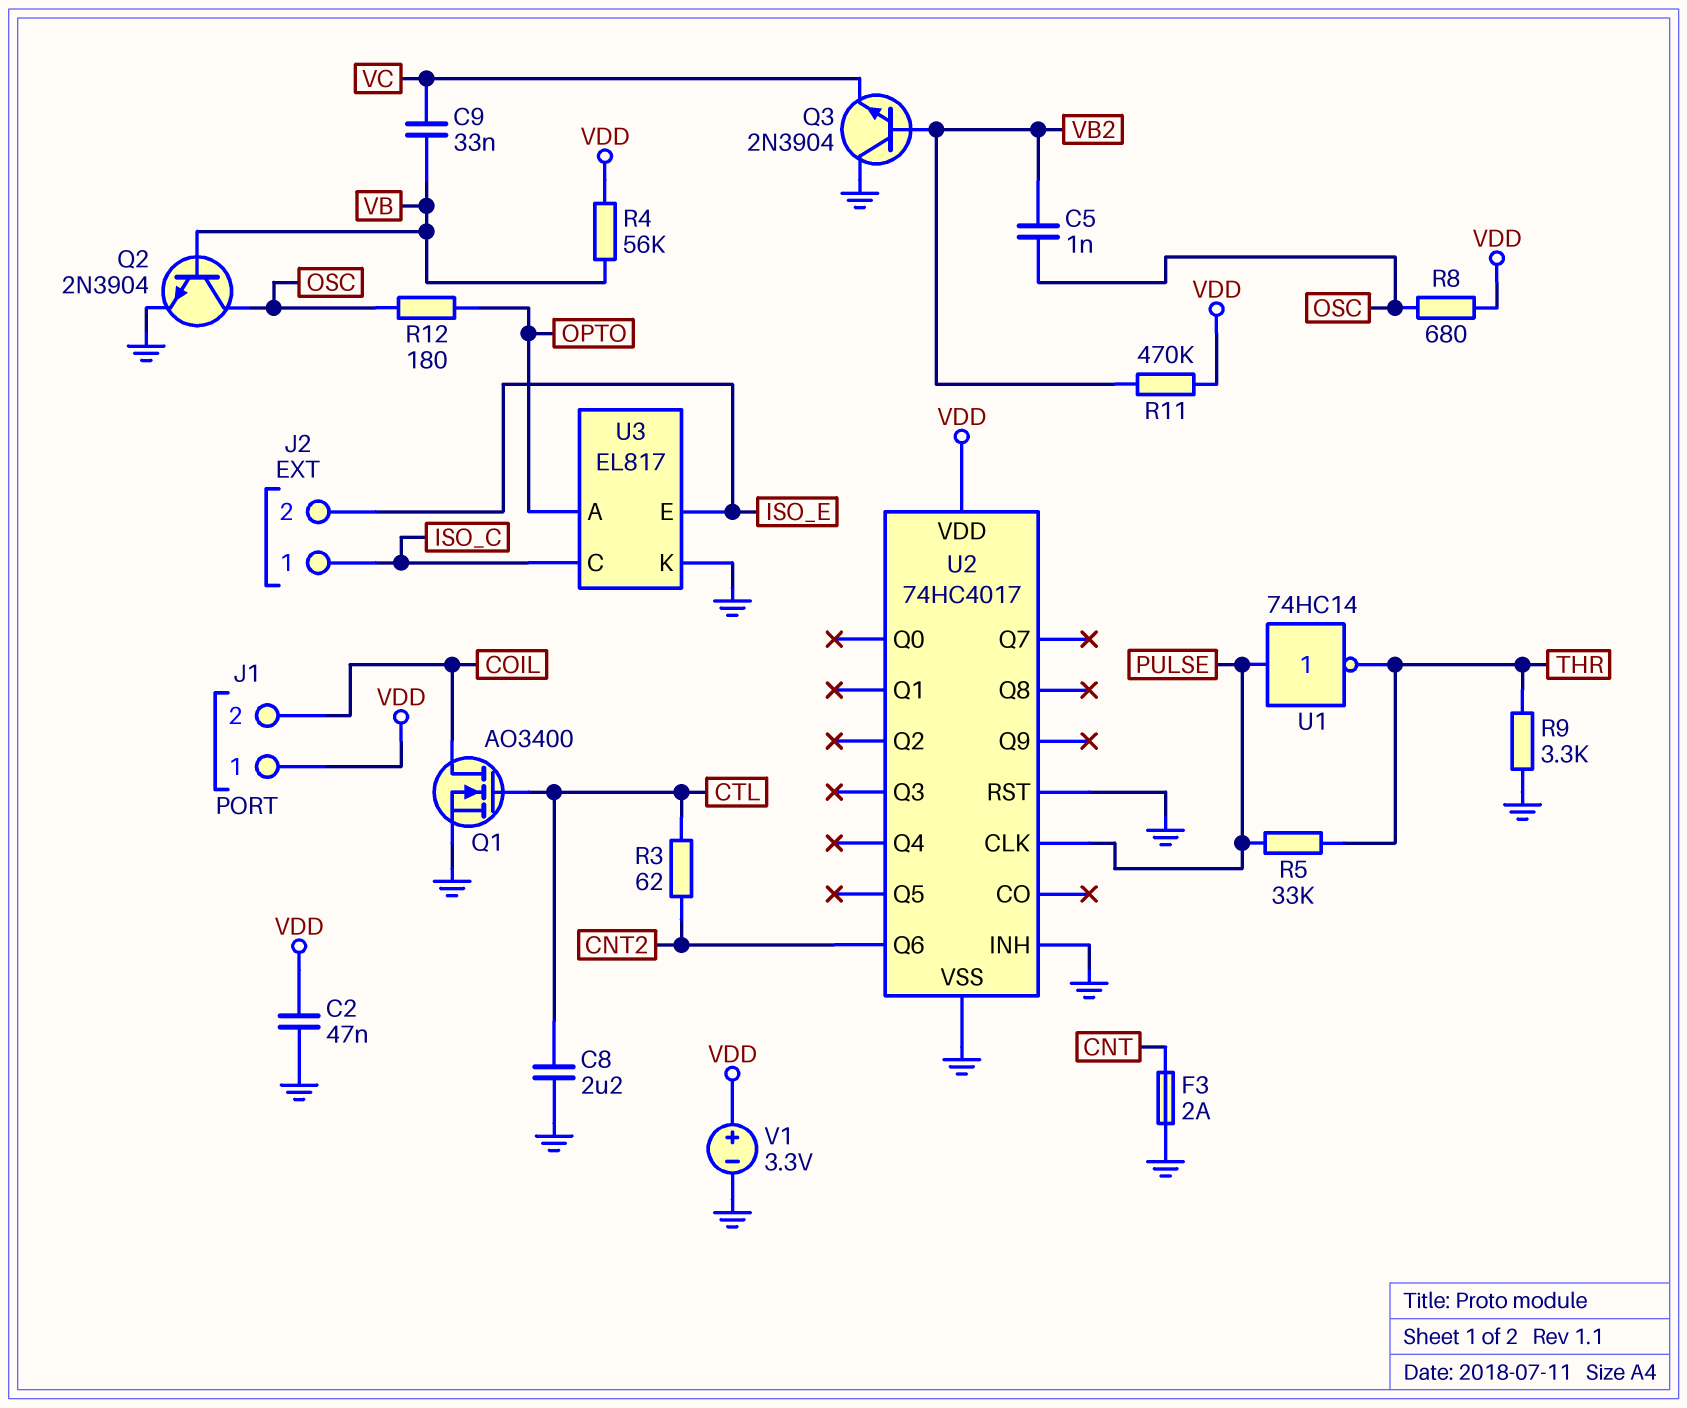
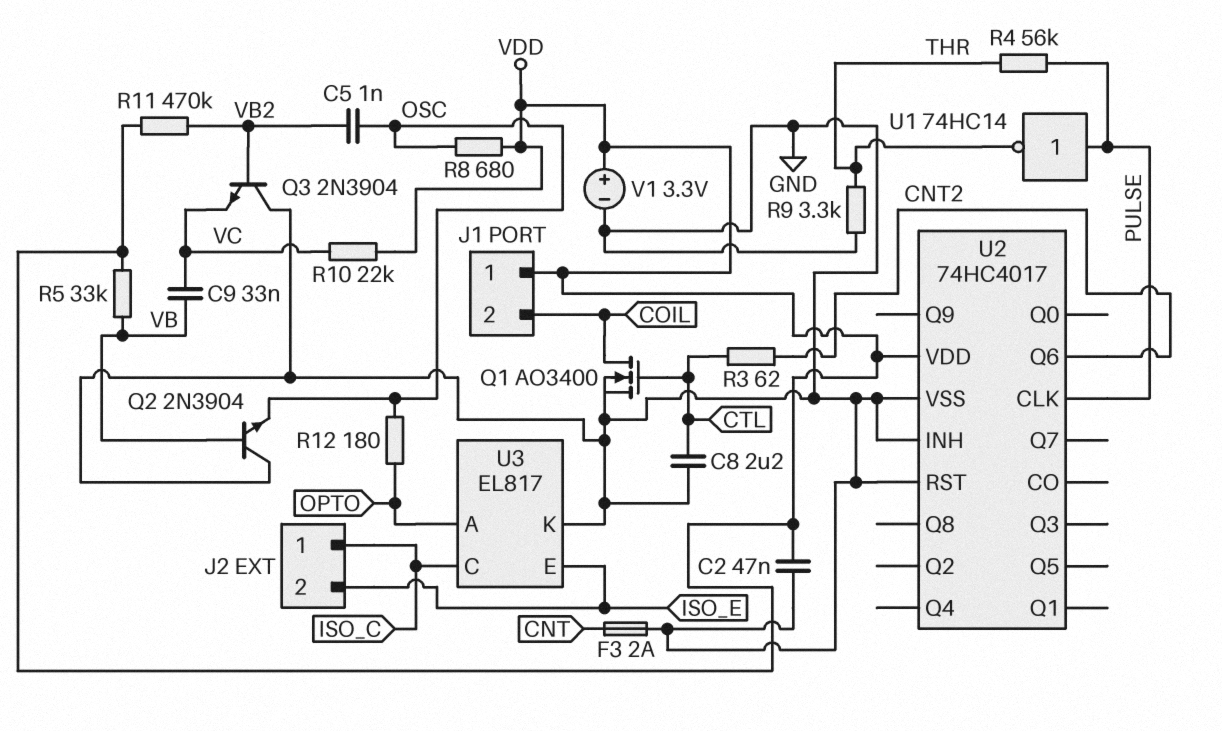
Q2: NPN 2N3904 (B VB, C OSC, E GND) -> NPN 2N3904 (B VB, C GND, E OSC)
R4: 56k (VB, VDD) -> 56k (PULSE, THR)
R5: 33k (PULSE, THR) -> 33k (VB, VDD)
R10: none -> 22k (VC, VDD)

